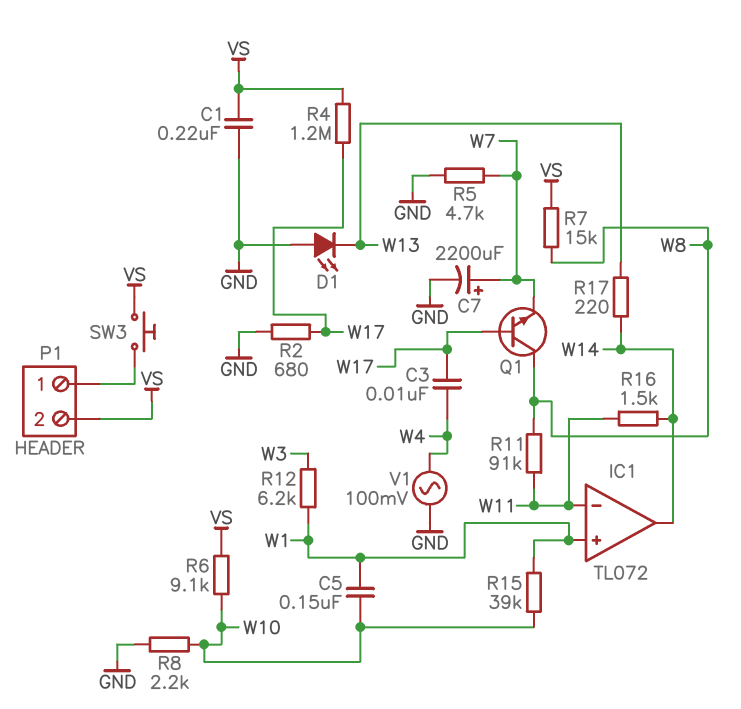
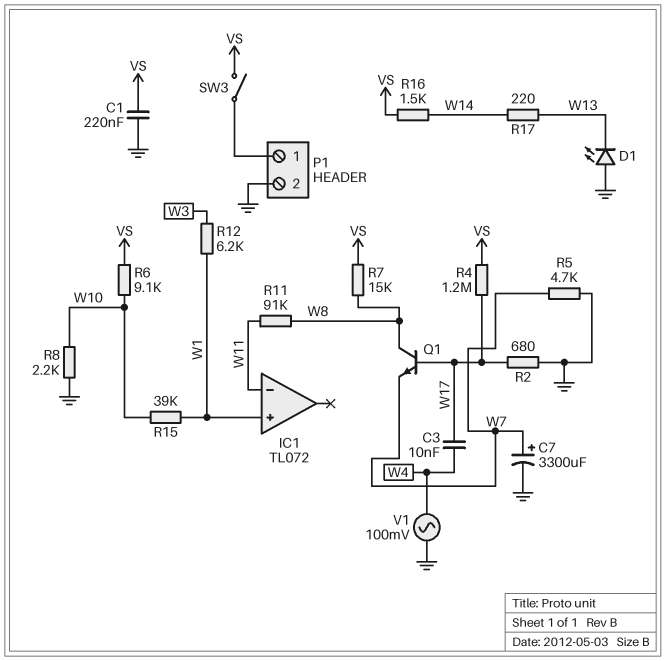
C5: 150nF (W1, W10) -> none
C7: 2200uF (plus W7, minus GND) -> 3300uF (plus W7, minus GND)
IC1 pin out: W14 -> none
P1 pin 2: VS -> GND
R16: 1.5k (W11, W14) -> 1.5k (VS, W14)
SW3: button (P1/1, VS) -> switch (P1/1, VS)

